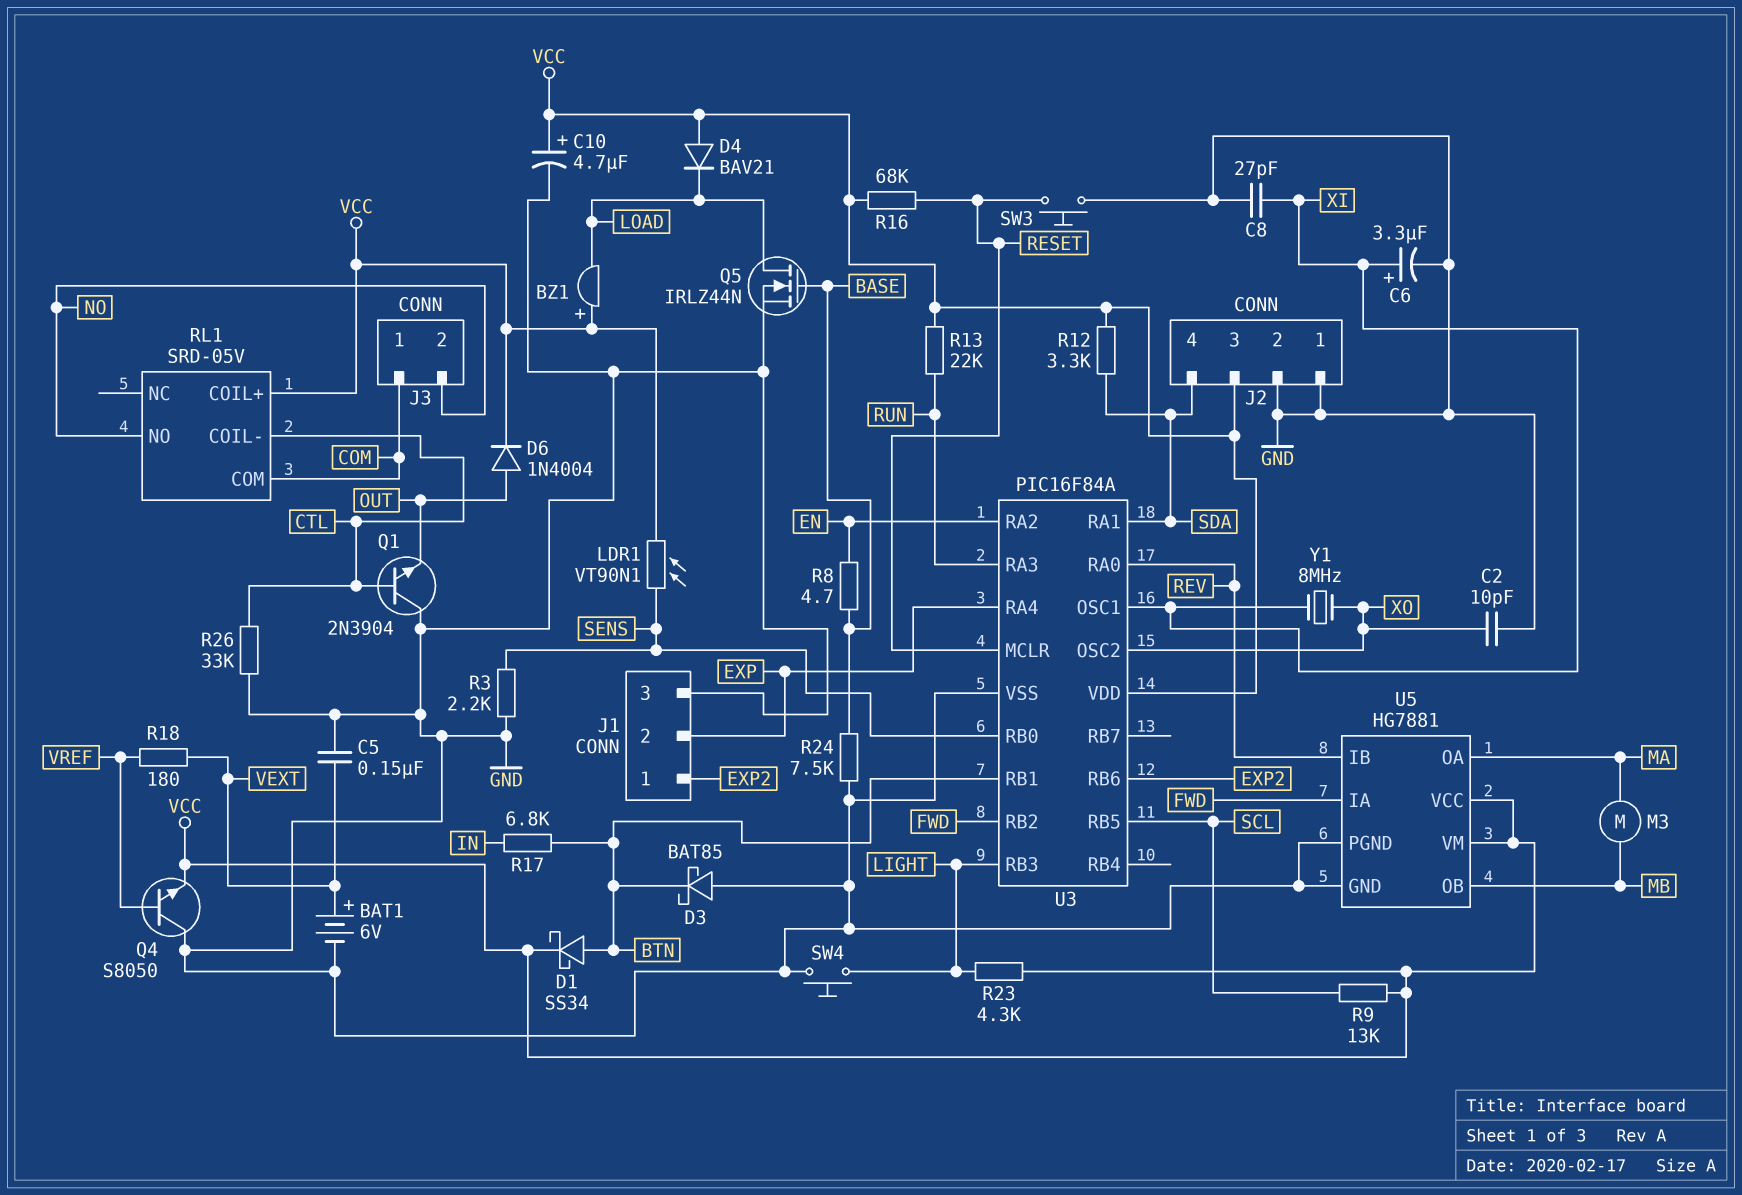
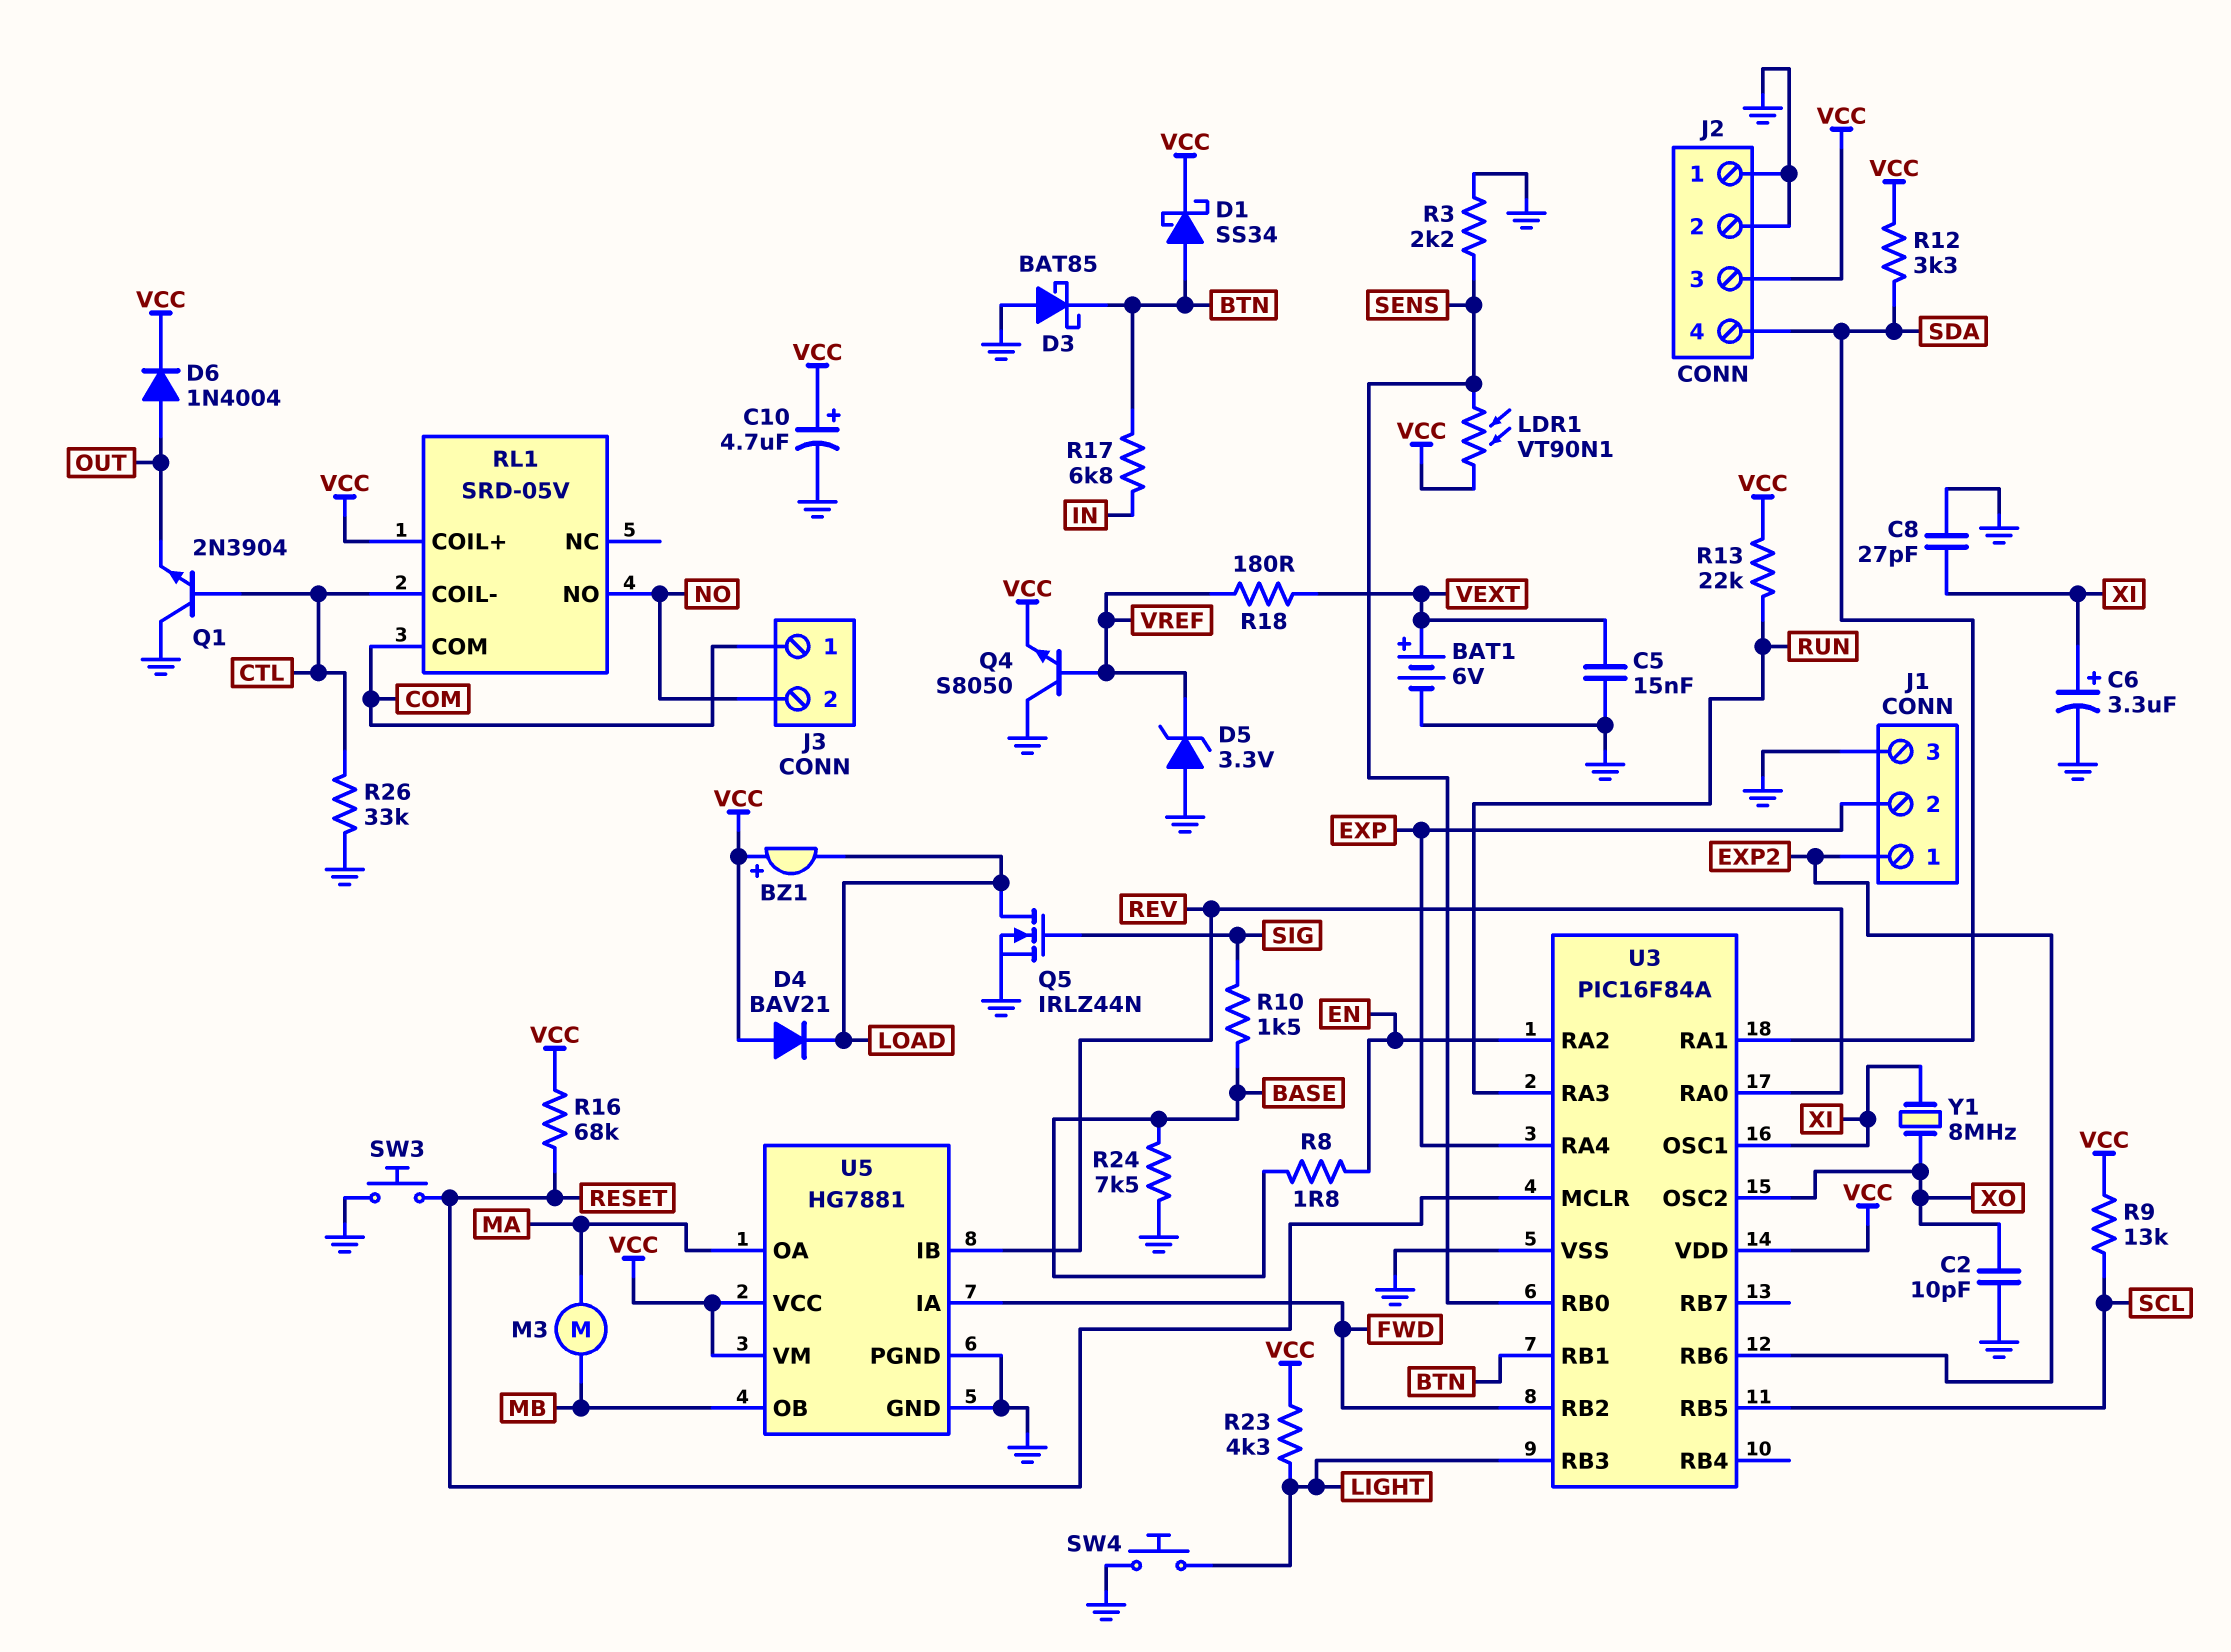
C5: 150nF (GND, VEXT) -> 15nF (GND, VEXT)
D5: none -> zener 3.3V (A GND, K VREF)
Q5: NMOS IRLZ44N (G BASE, D LOAD, S GND) -> NMOS IRLZ44N (G SIG, D LOAD, S GND)
R8: 4.7 (BASE, EN) -> 1.8 (BASE, EN)
R10: none -> 1.5k (BASE, SIG)

